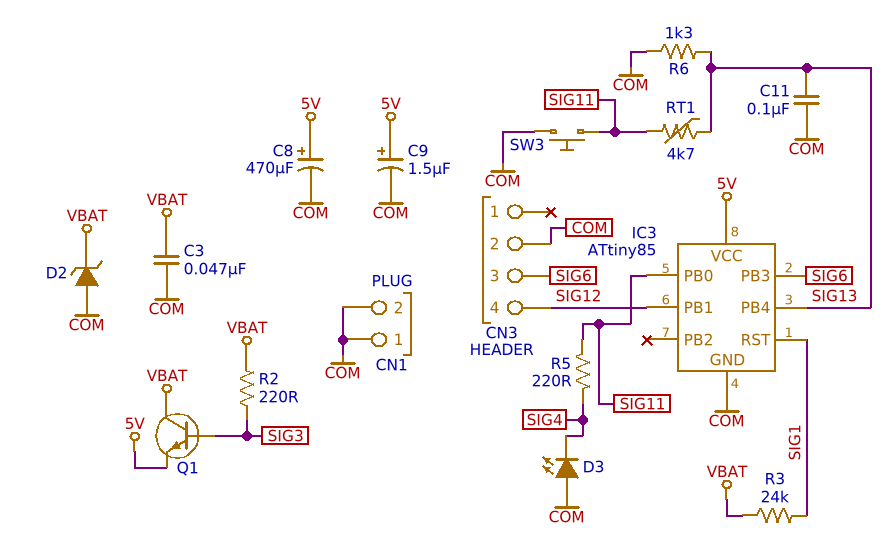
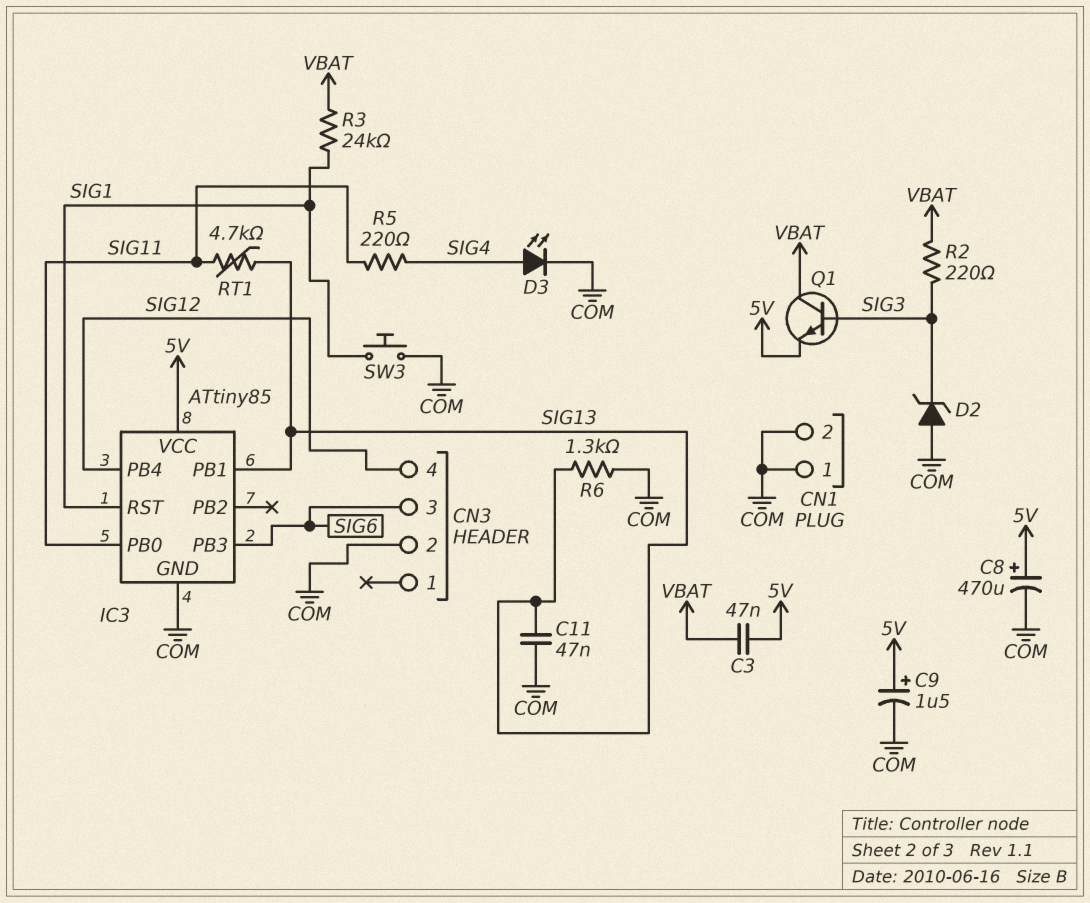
C3: 47nF (COM, VBAT) -> 47nF (5V, VBAT)
C11: 100nF (COM, SIG13) -> 47nF (COM, SIG13)
D2: zener (A COM, K VBAT) -> zener (A COM, K SIG3)
D3: LED (A COM, K SIG4) -> LED (A SIG4, K COM)
IC3 pin PB1: SIG12 -> SIG13
IC3 pin PB4: SIG13 -> SIG12
SW3: button (COM, SIG11) -> button (COM, SIG1)

